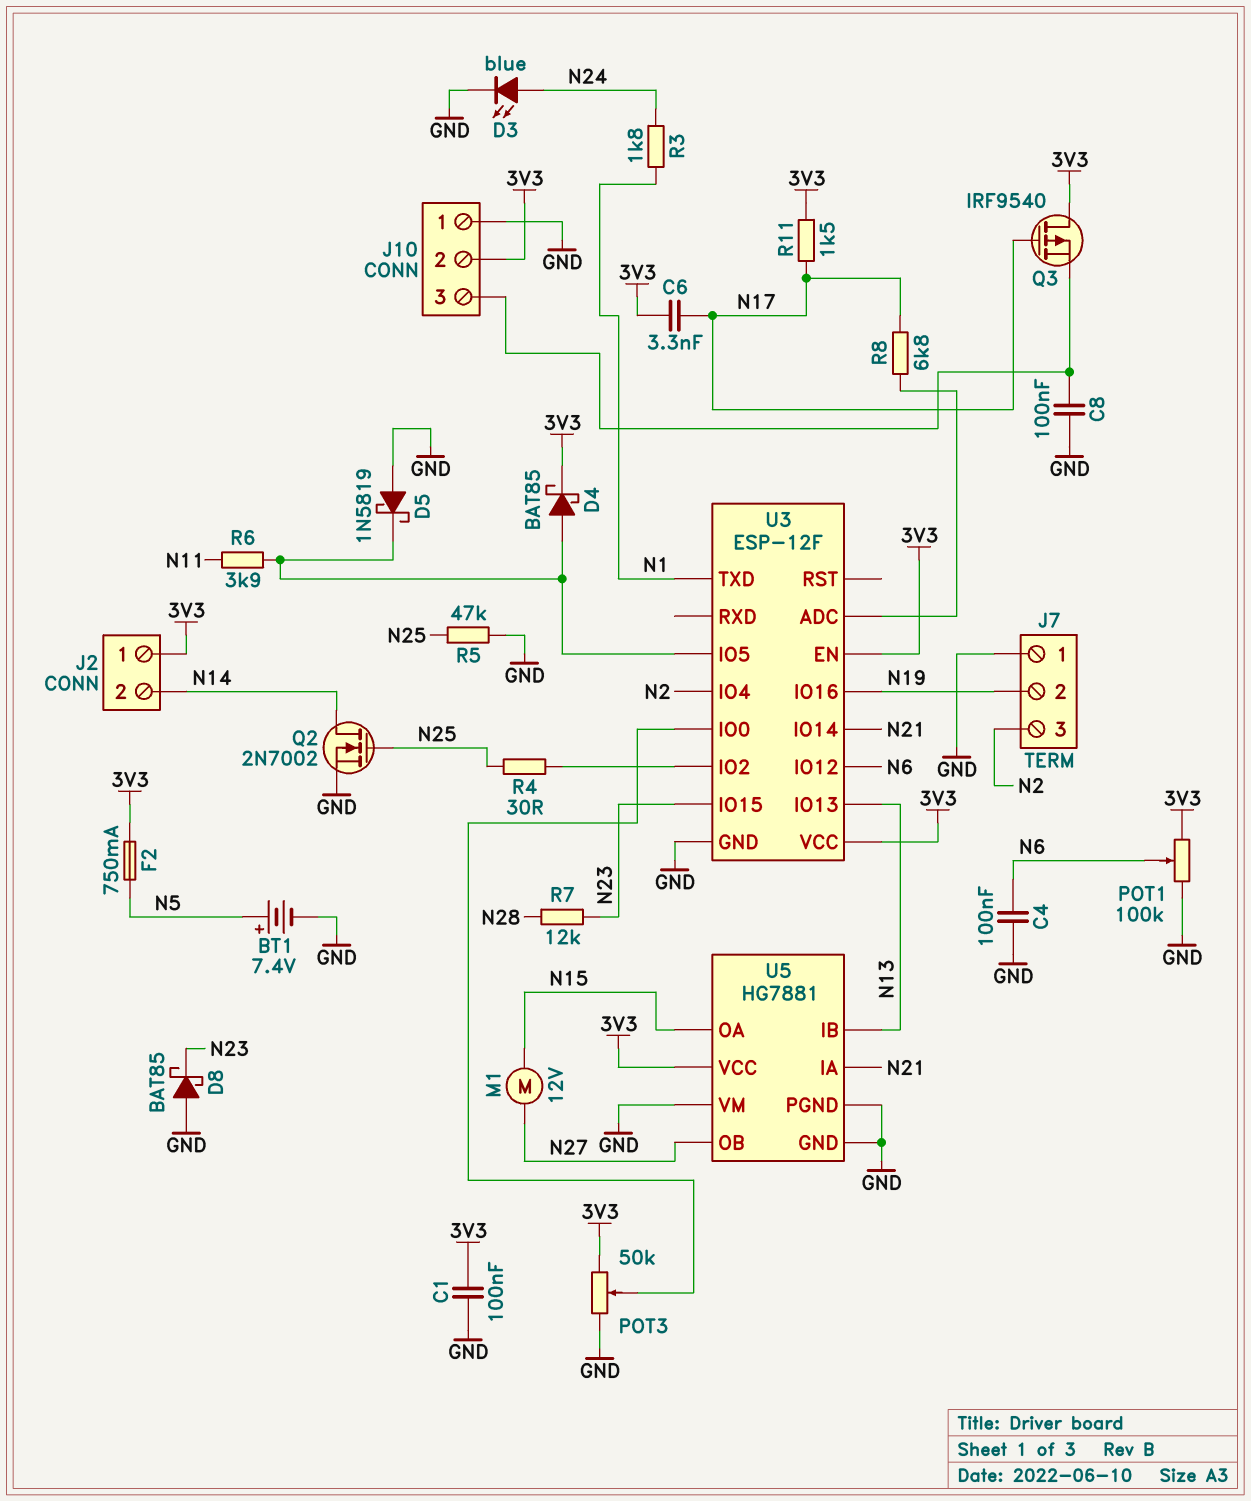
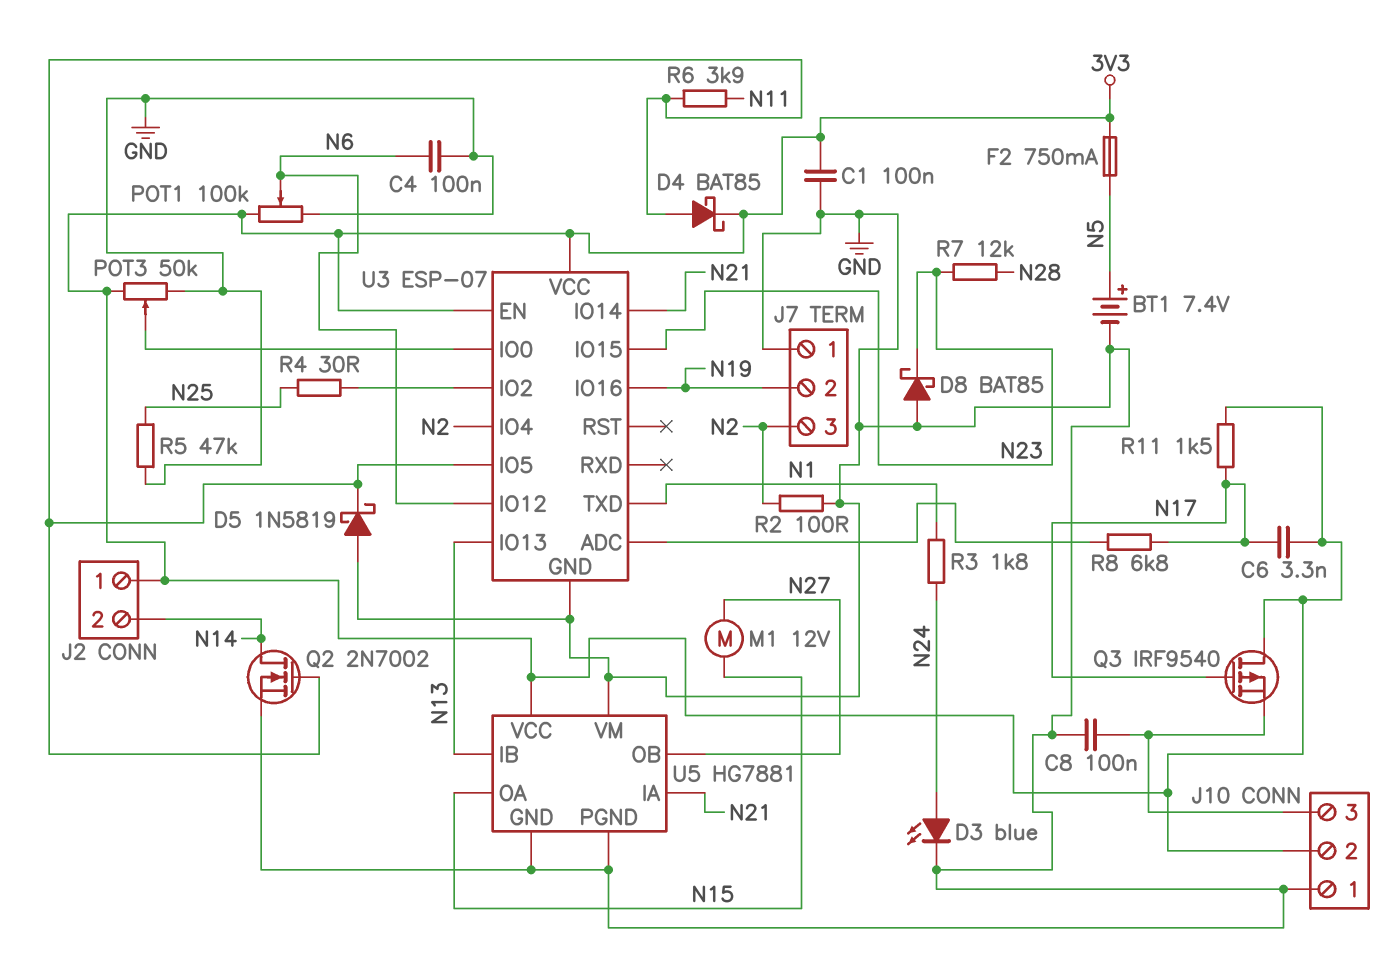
Q2: NMOS 2N7002 (G N25, D N14, S GND) -> NMOS 2N7002 (G U3/IO5, D N14, S GND)
R2: none -> 100 (GND, N2)
U3: ESP-12F -> ESP-07

